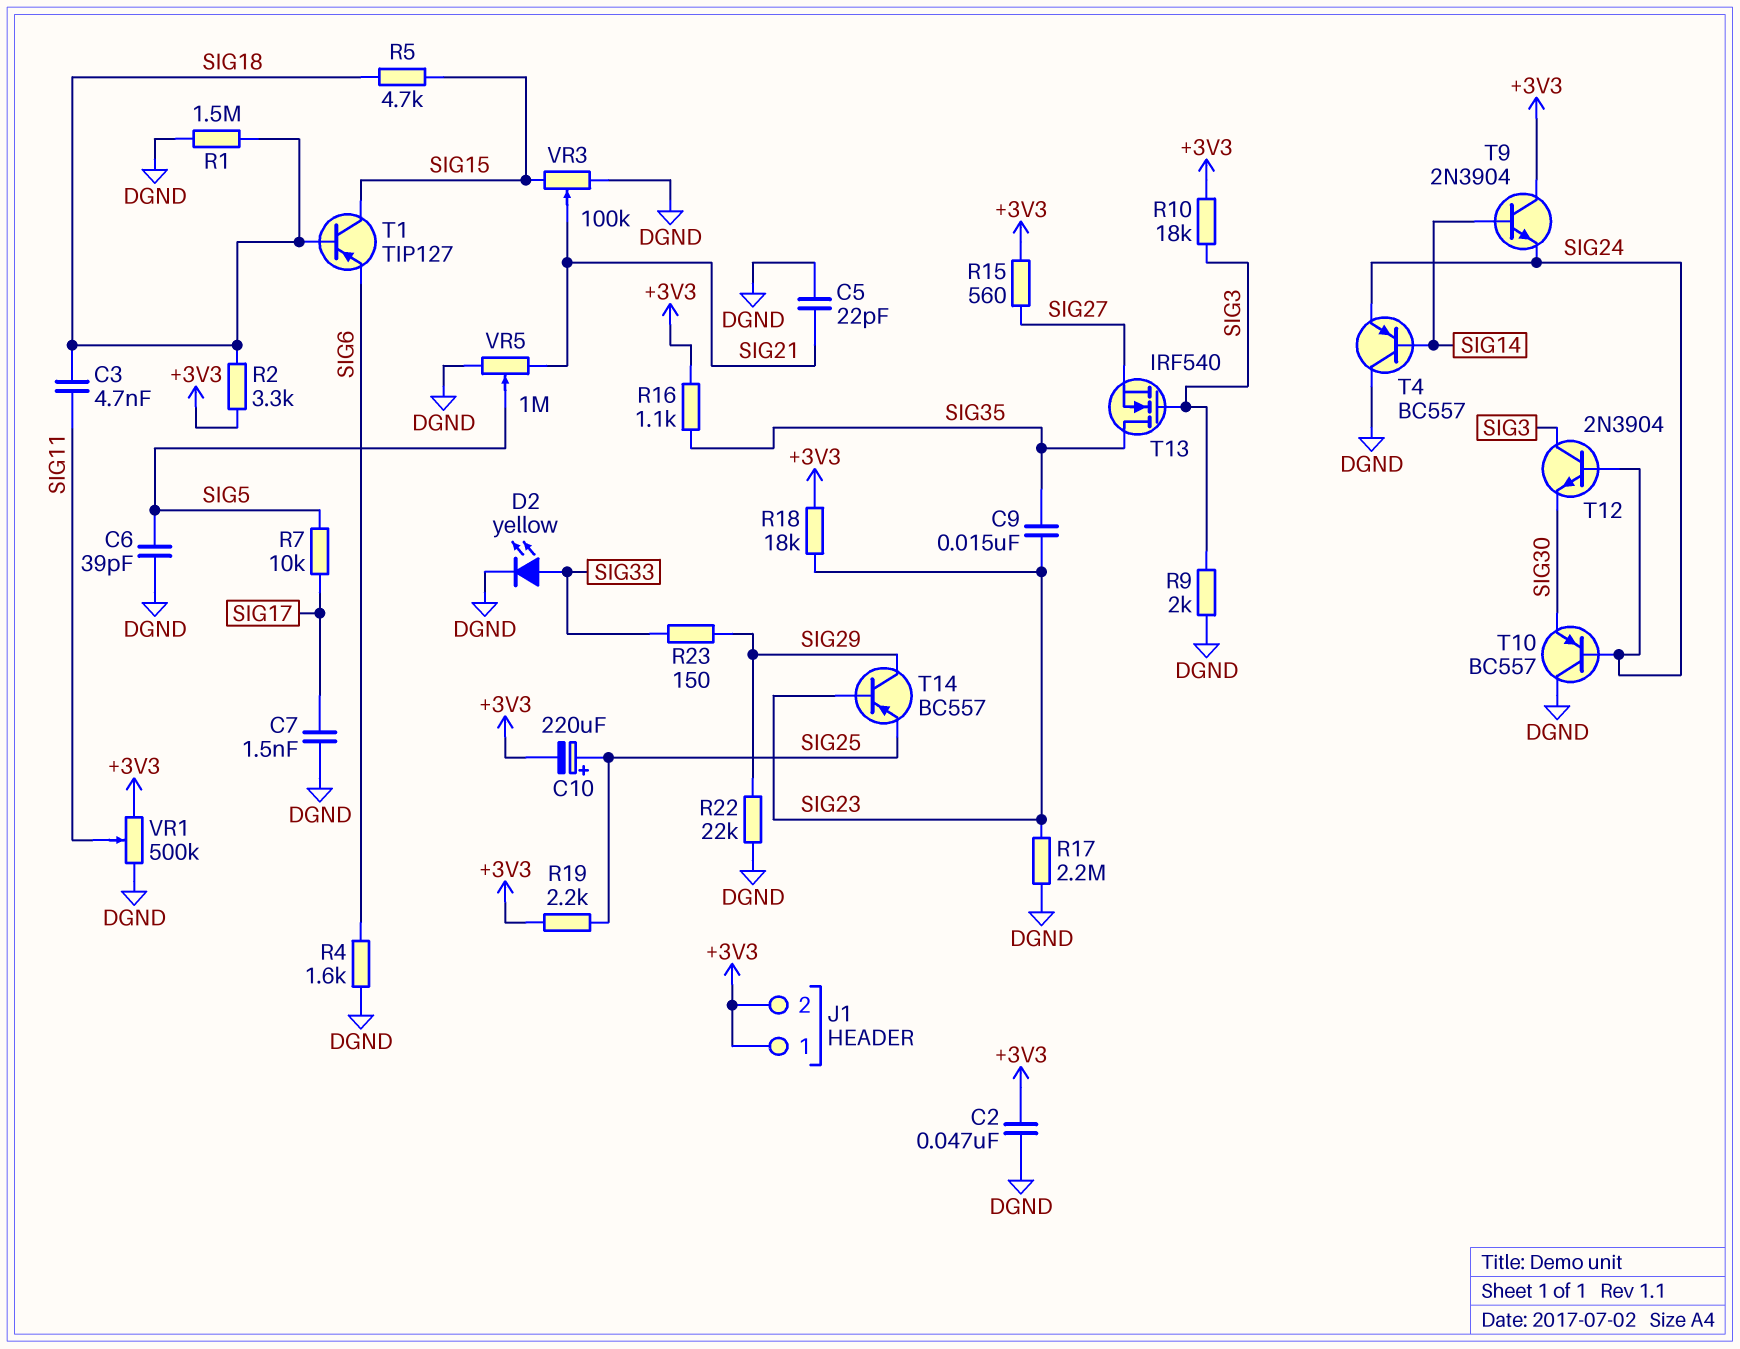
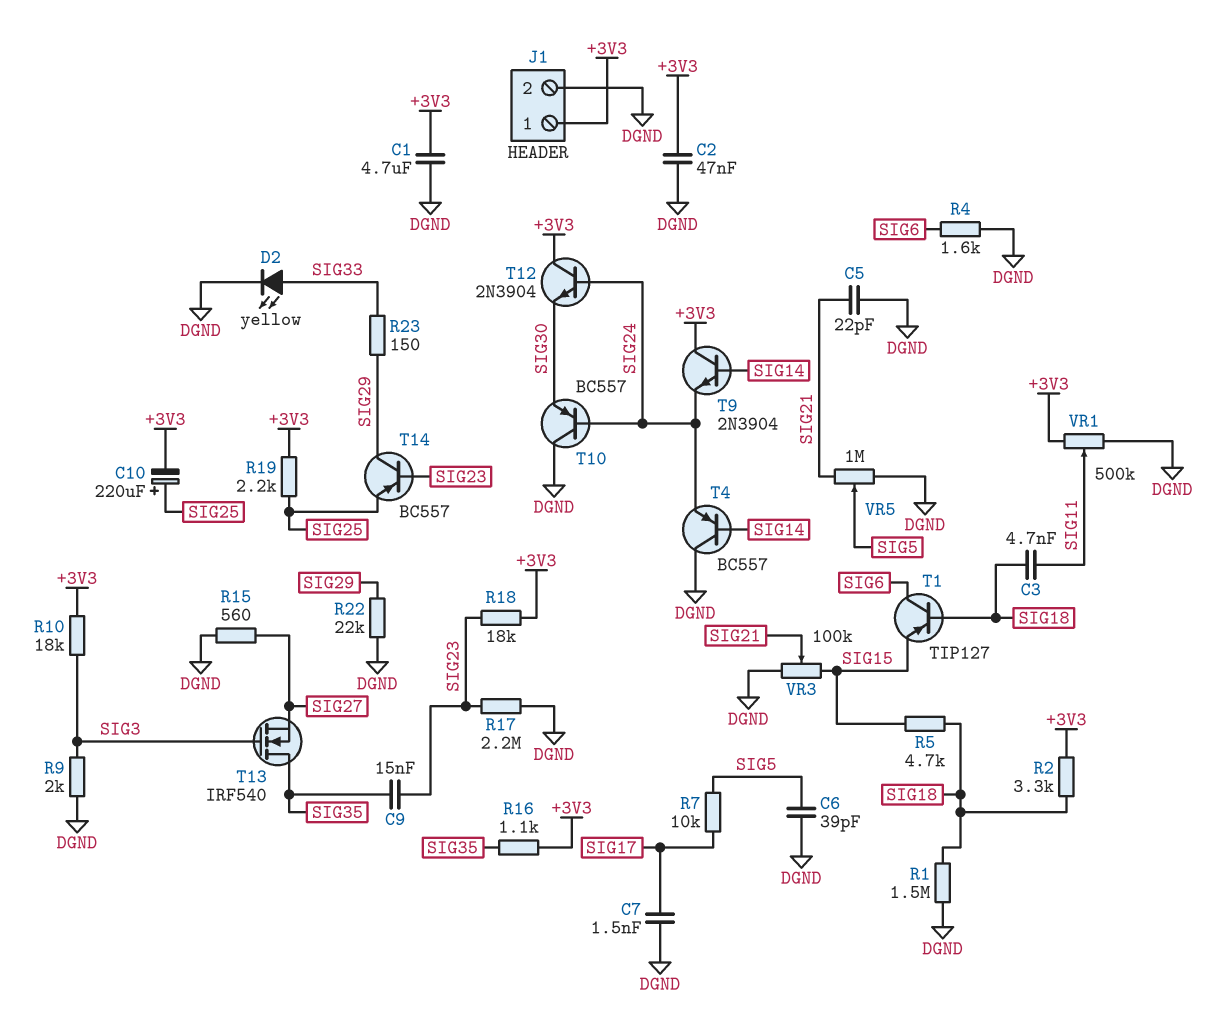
C1: none -> 4.7uF (+3V3, DGND)
J1 pin 2: +3V3 -> DGND
R15: 560 (+3V3, SIG27) -> 560 (DGND, SIG27)
T1: PNP TIP127 (B SIG18, C SIG15, E SIG6) -> PNP TIP127 (B SIG18, C SIG6, E SIG15)
T12: NPN 2N3904 (B SIG24, C SIG3, E SIG30) -> NPN 2N3904 (B SIG24, C +3V3, E SIG30)

